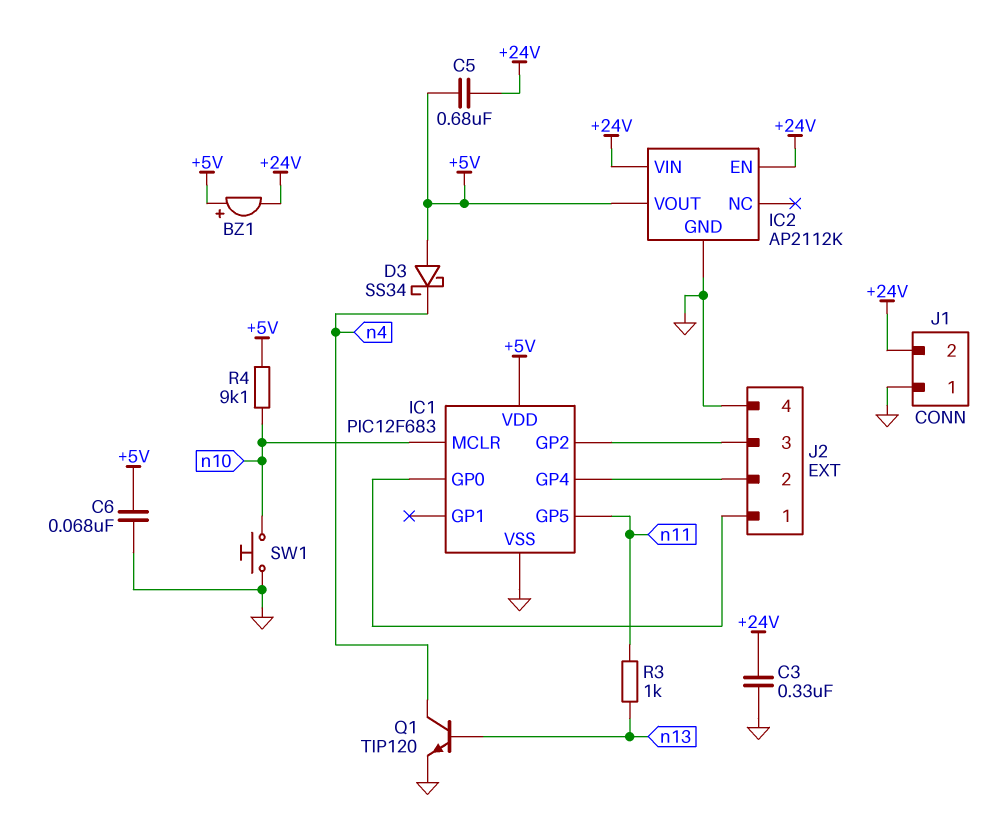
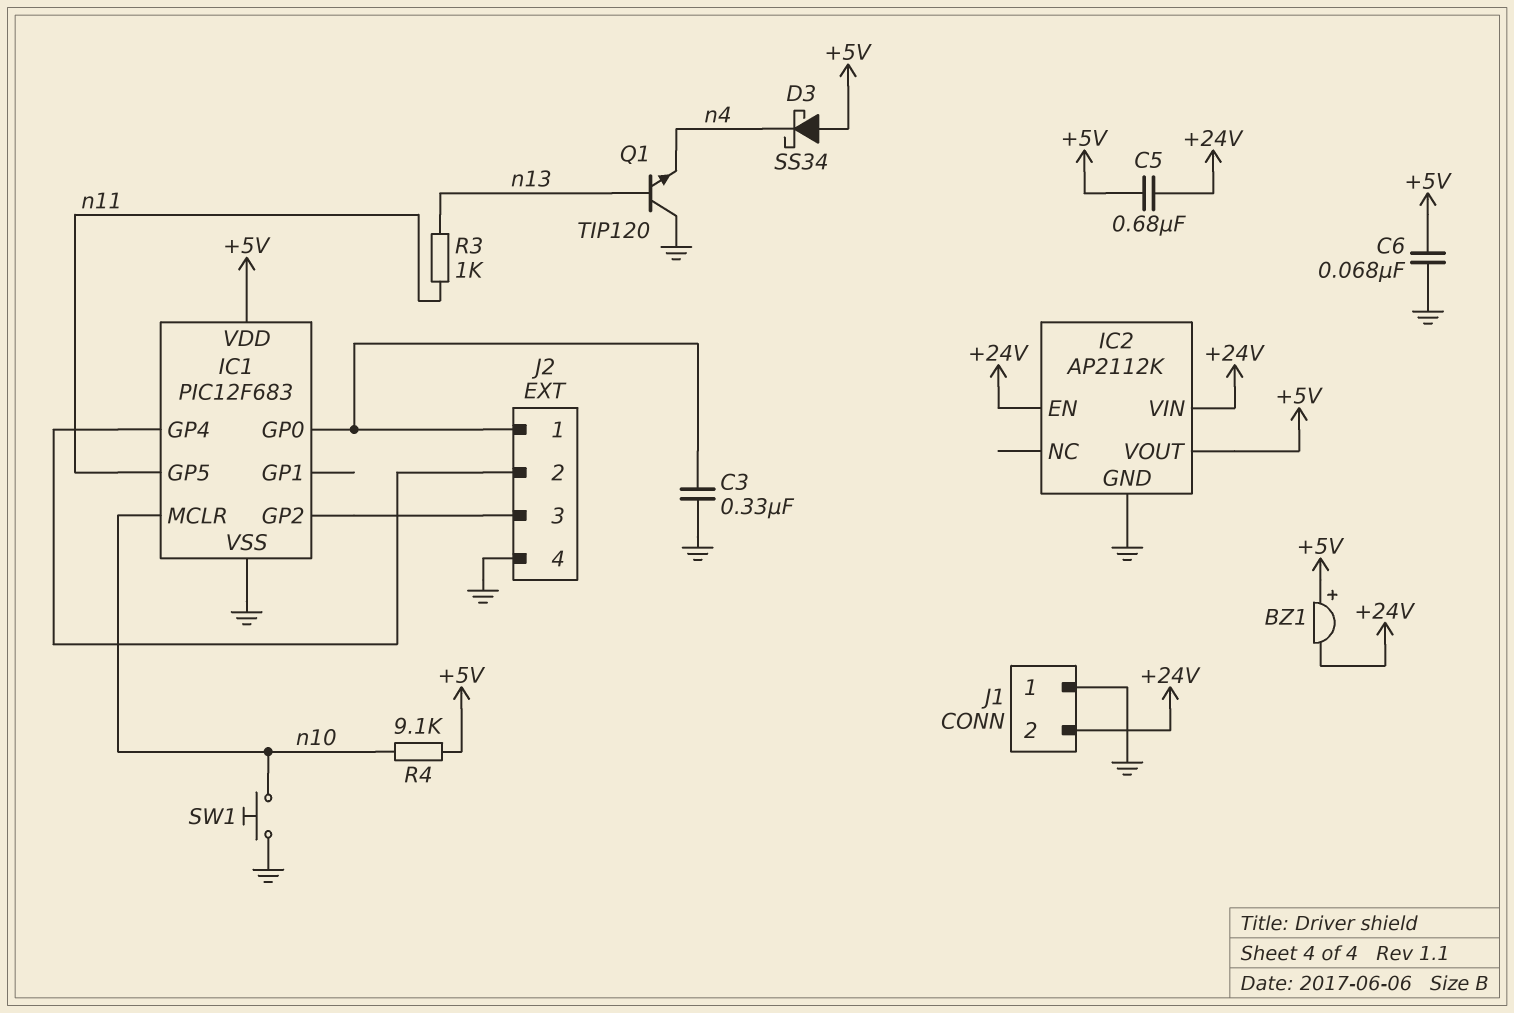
C3: 330nF (+24V, GND) -> 330nF (GND, IC1/GP0)
Q1: NPN TIP120 (B n13, C n4, E GND) -> NPN TIP120 (B n13, C GND, E n4)

